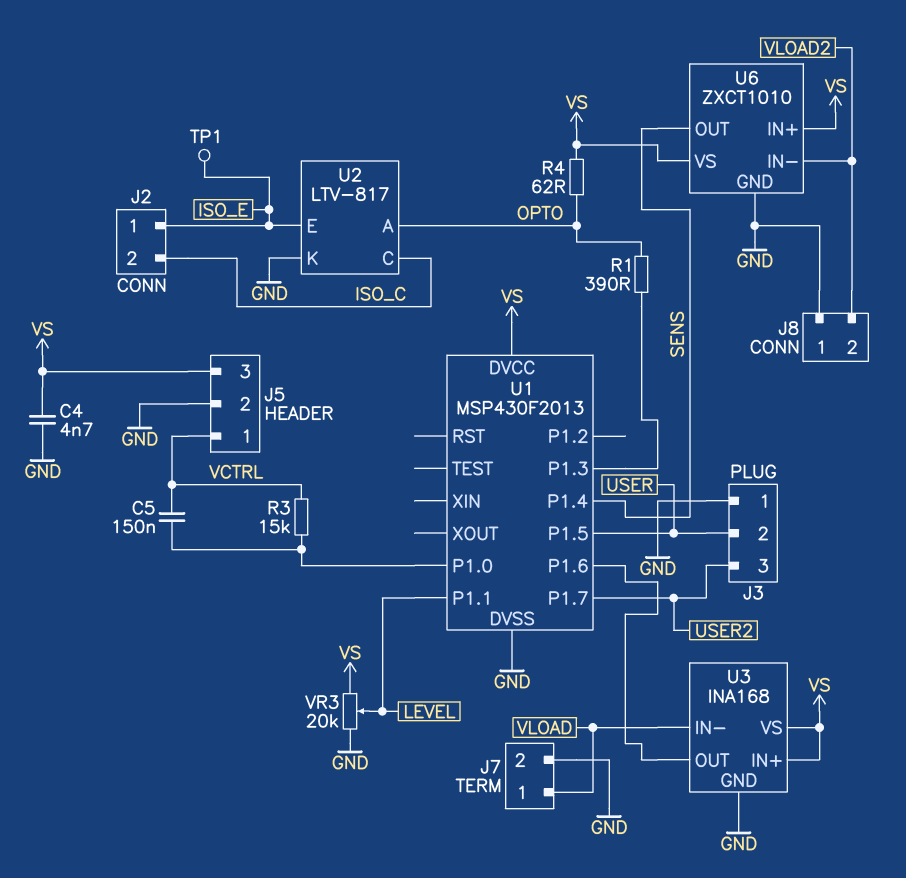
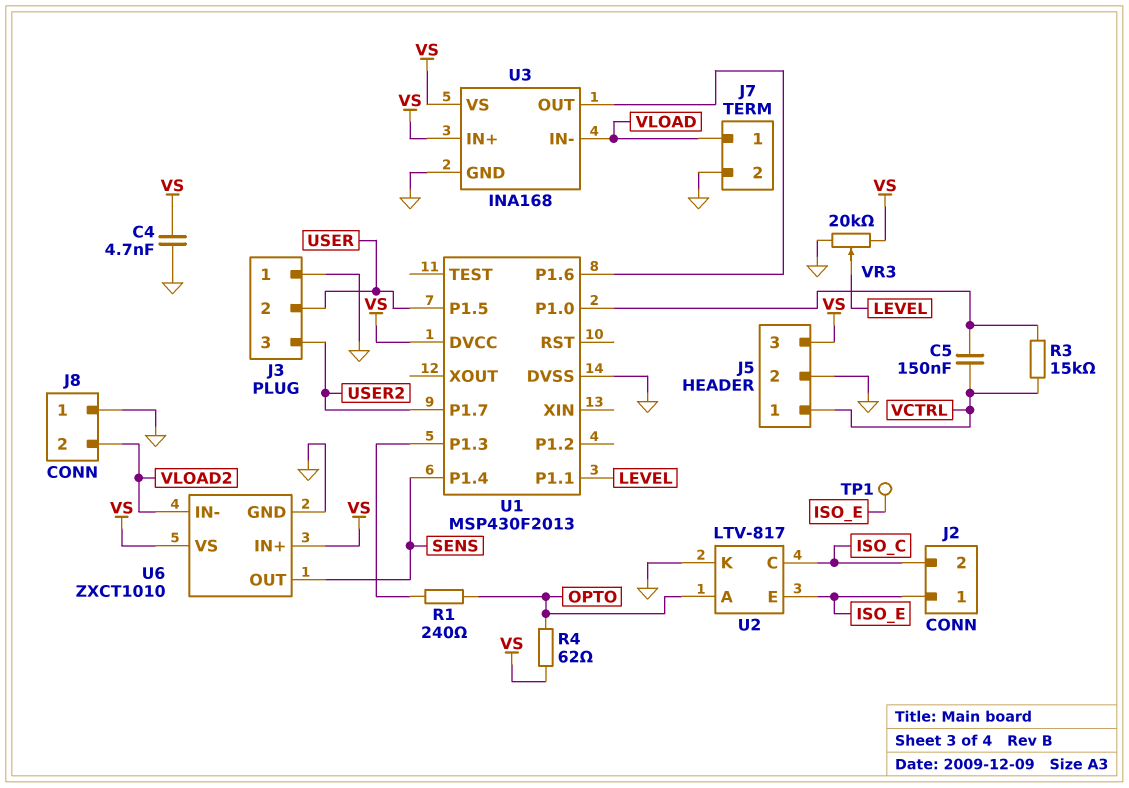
R1: 390 (OPTO, U1/P1.3) -> 240 (OPTO, U1/P1.3)

